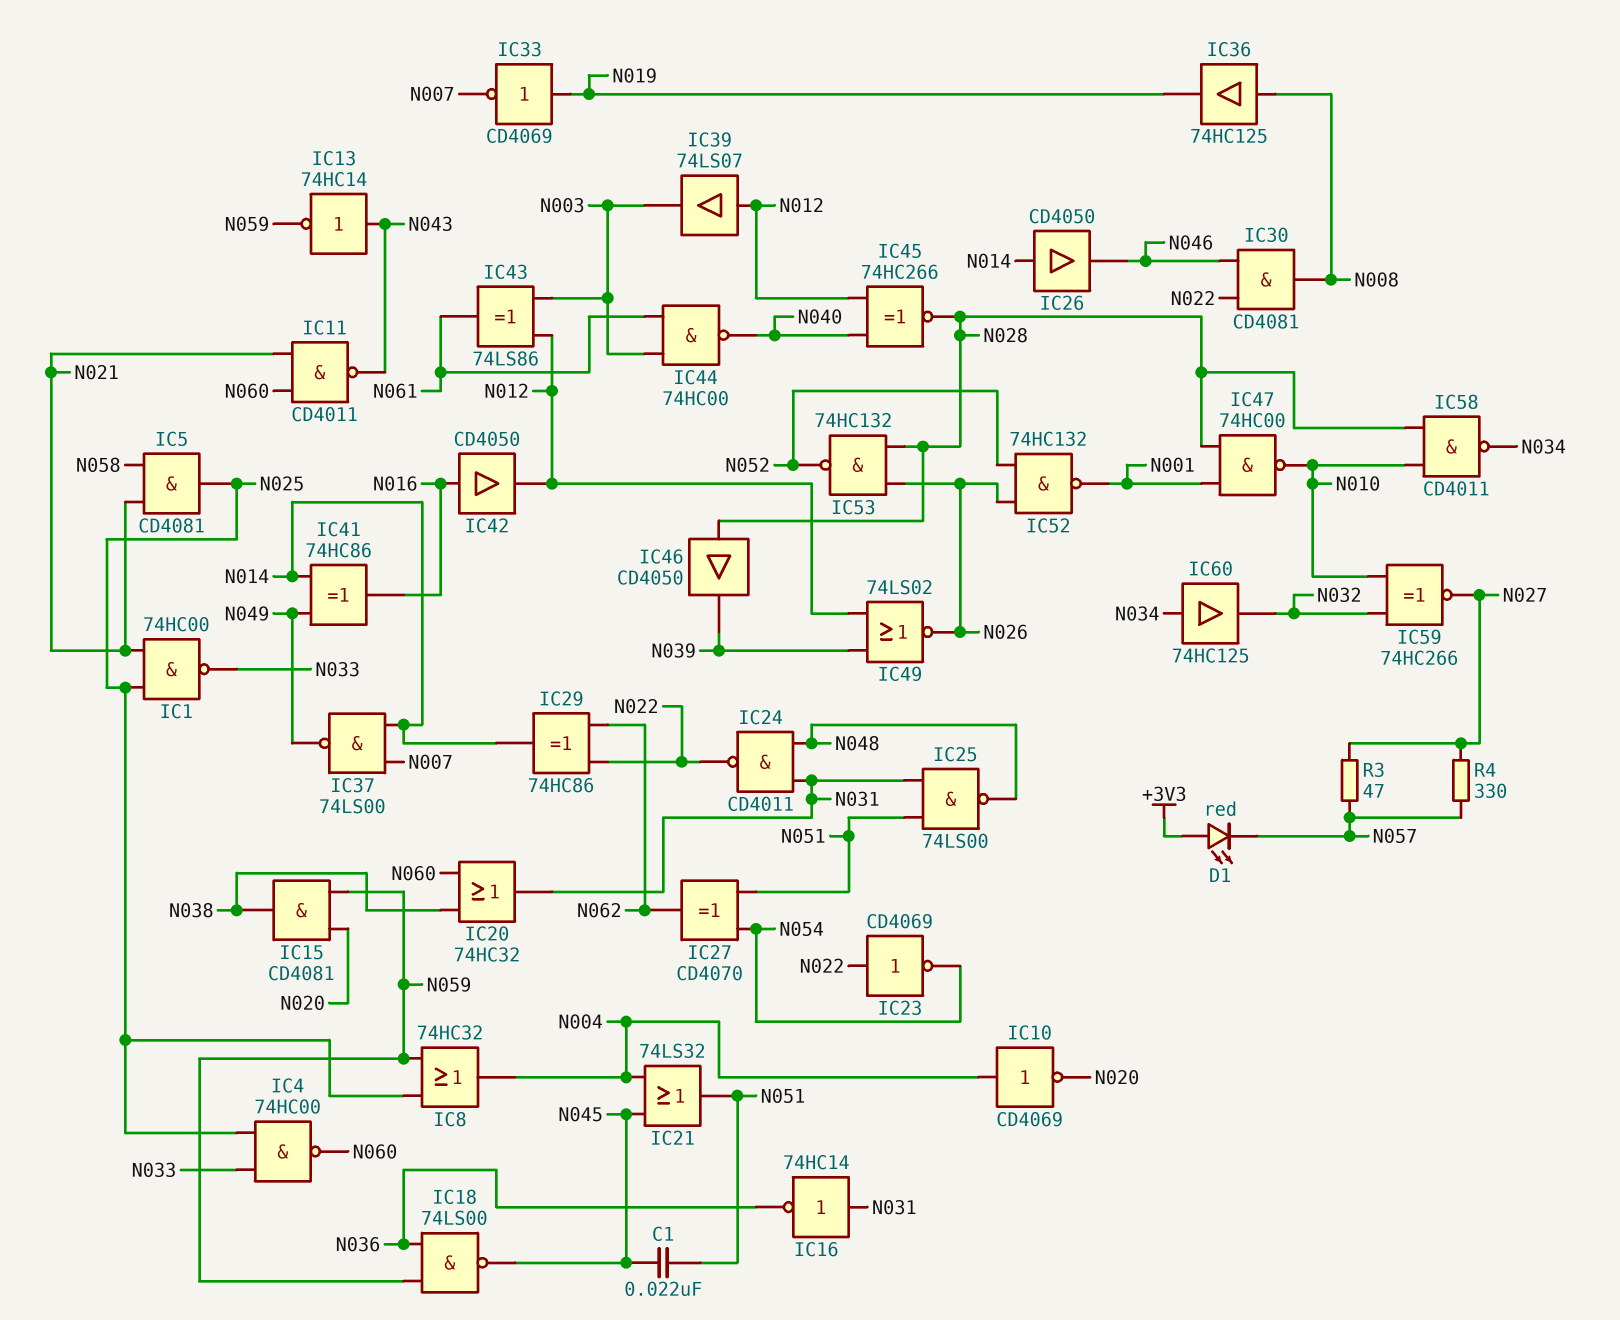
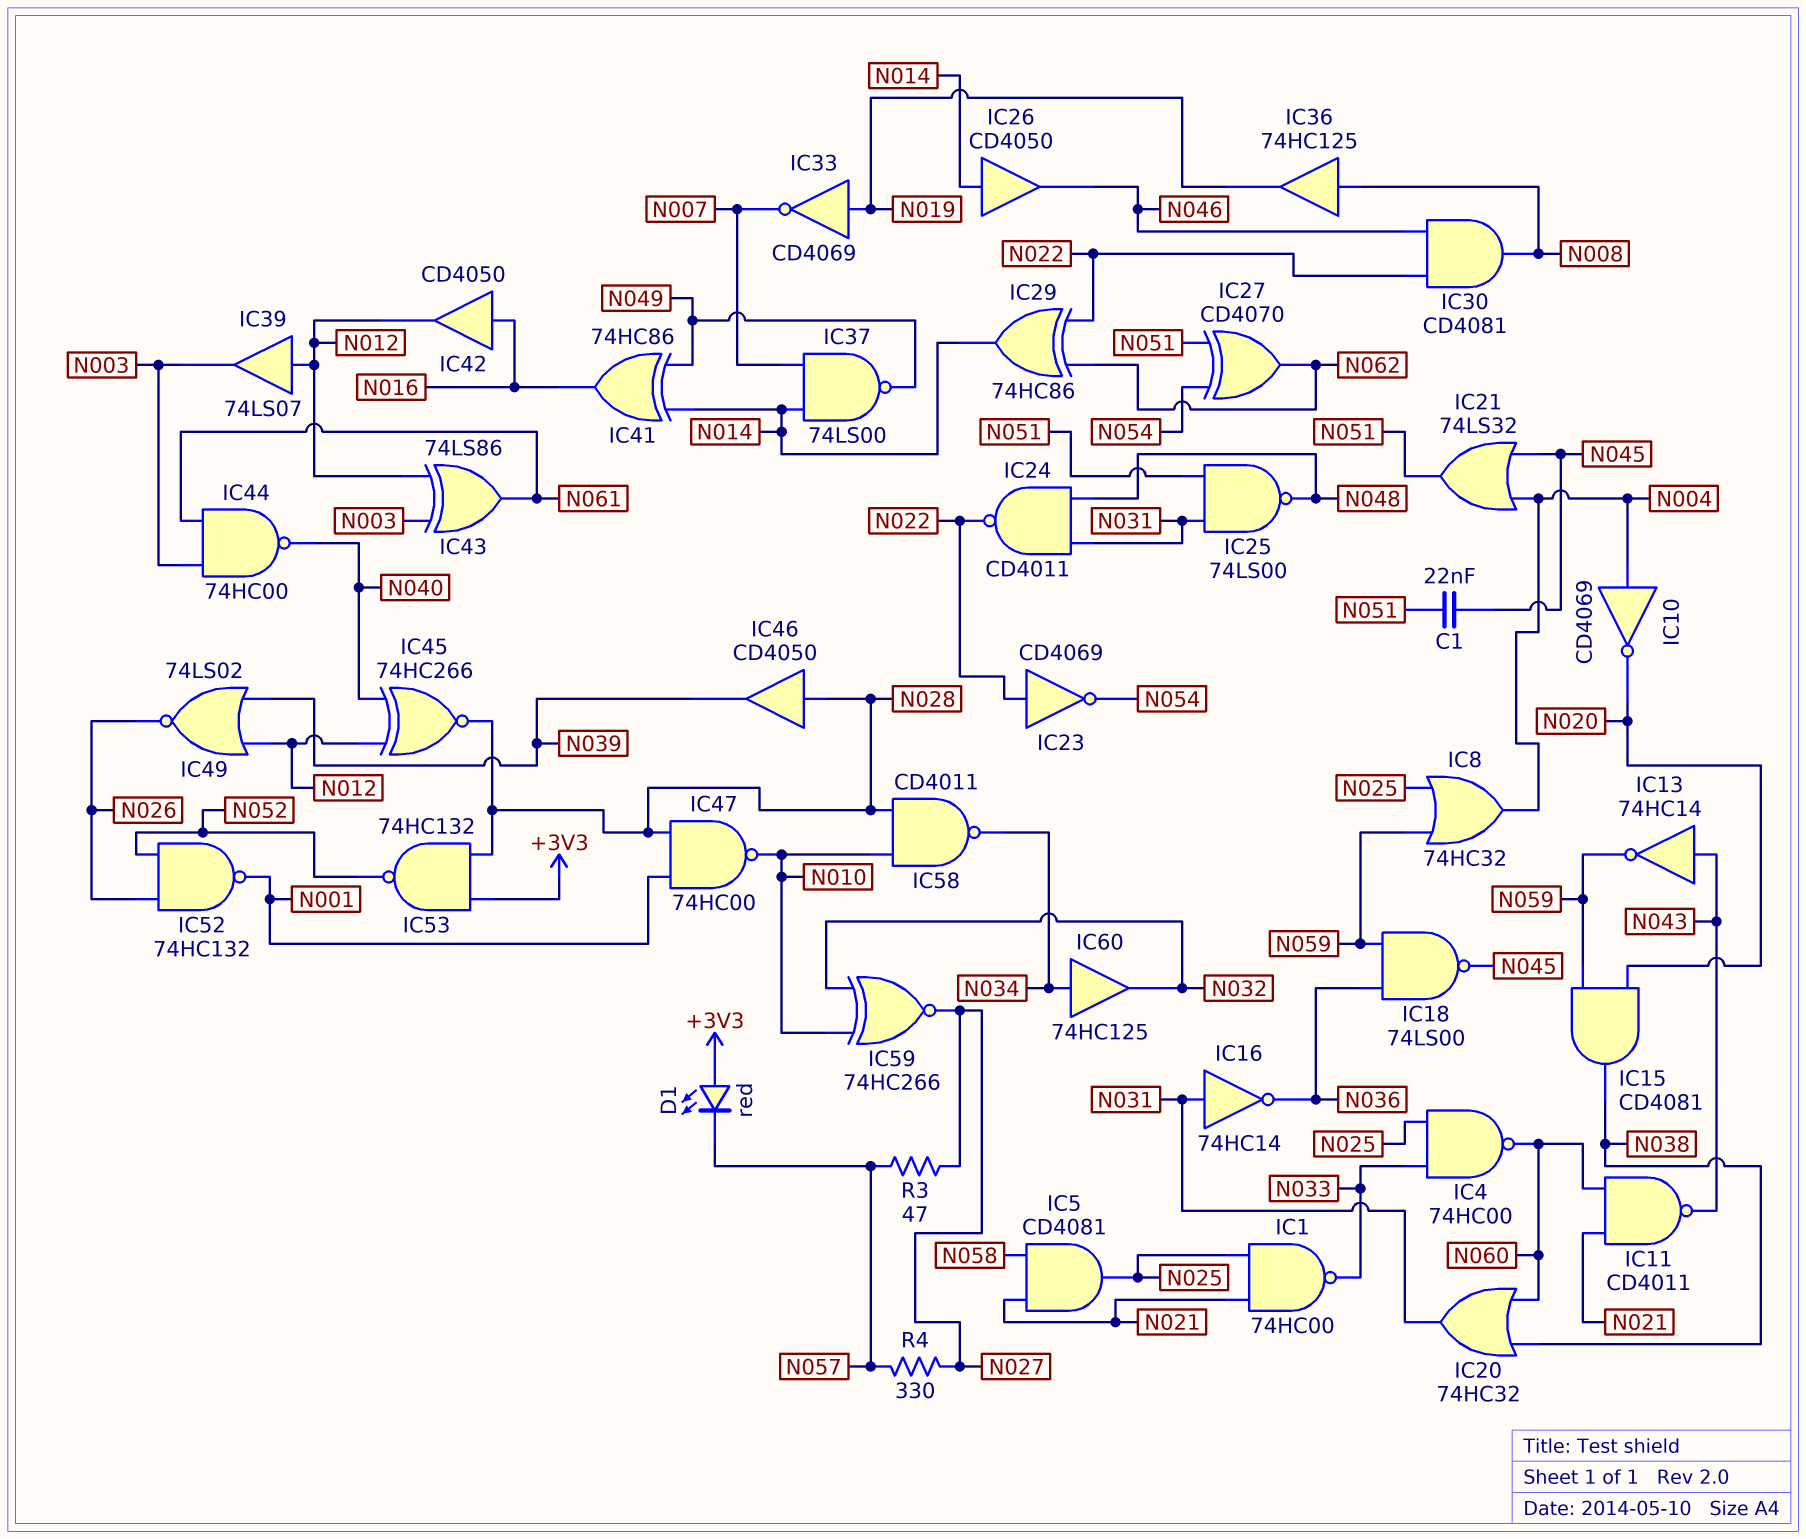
IC53: NAND 74HC132 (in N026, in N028, out N052) -> NAND 74HC132 (in +3V3, in N028, out N052)

